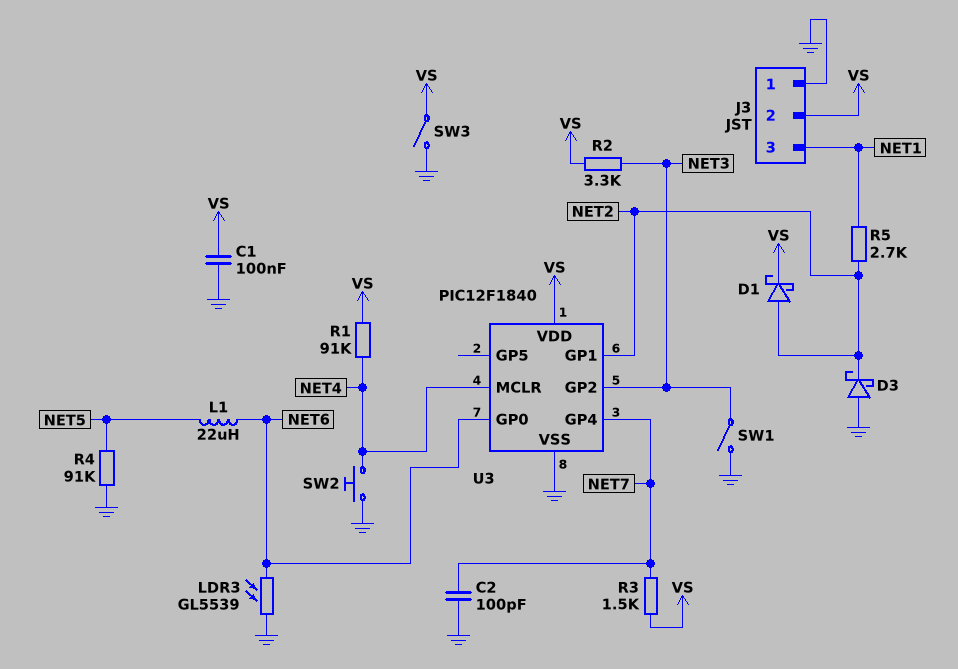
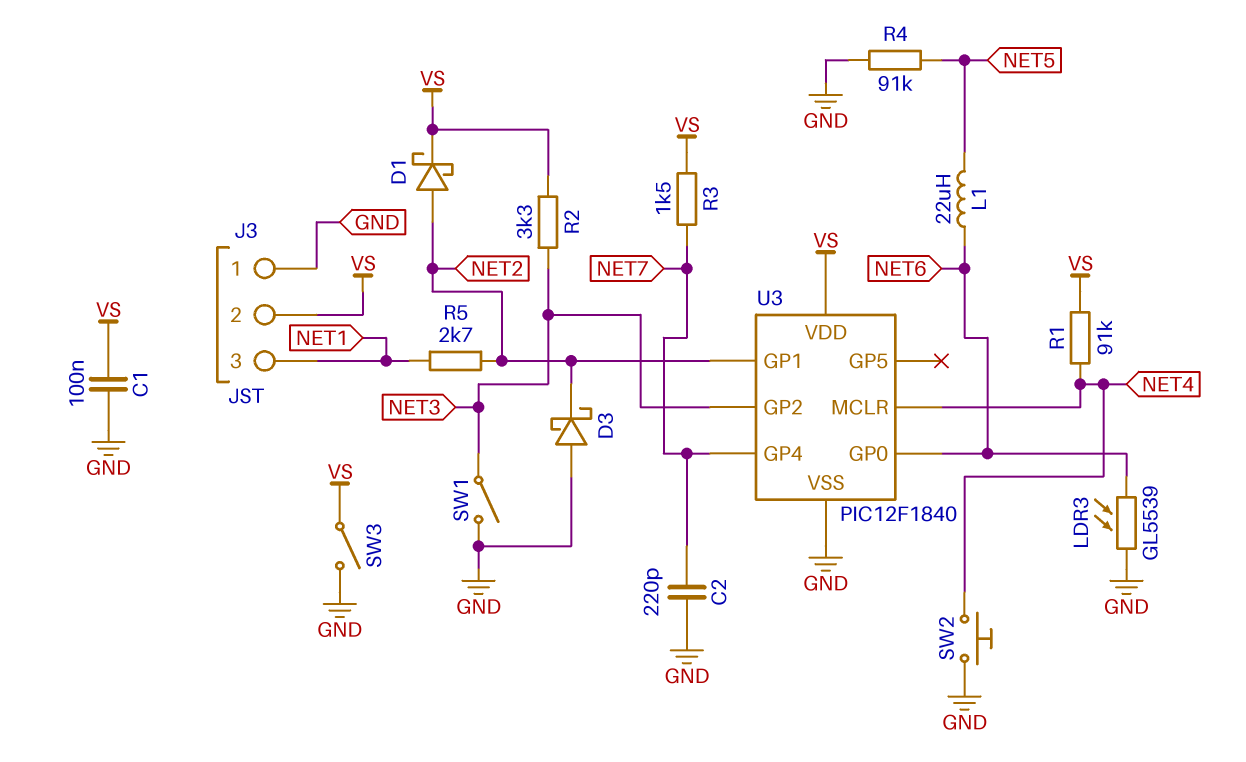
C2: 100pF (GND, NET7) -> 220pF (GND, NET7)

